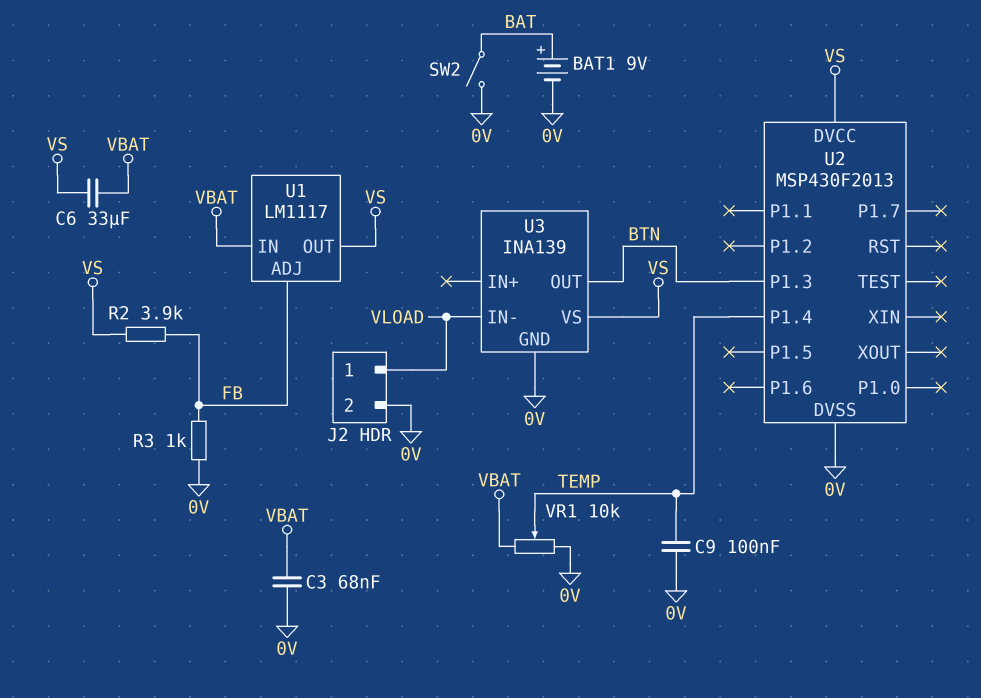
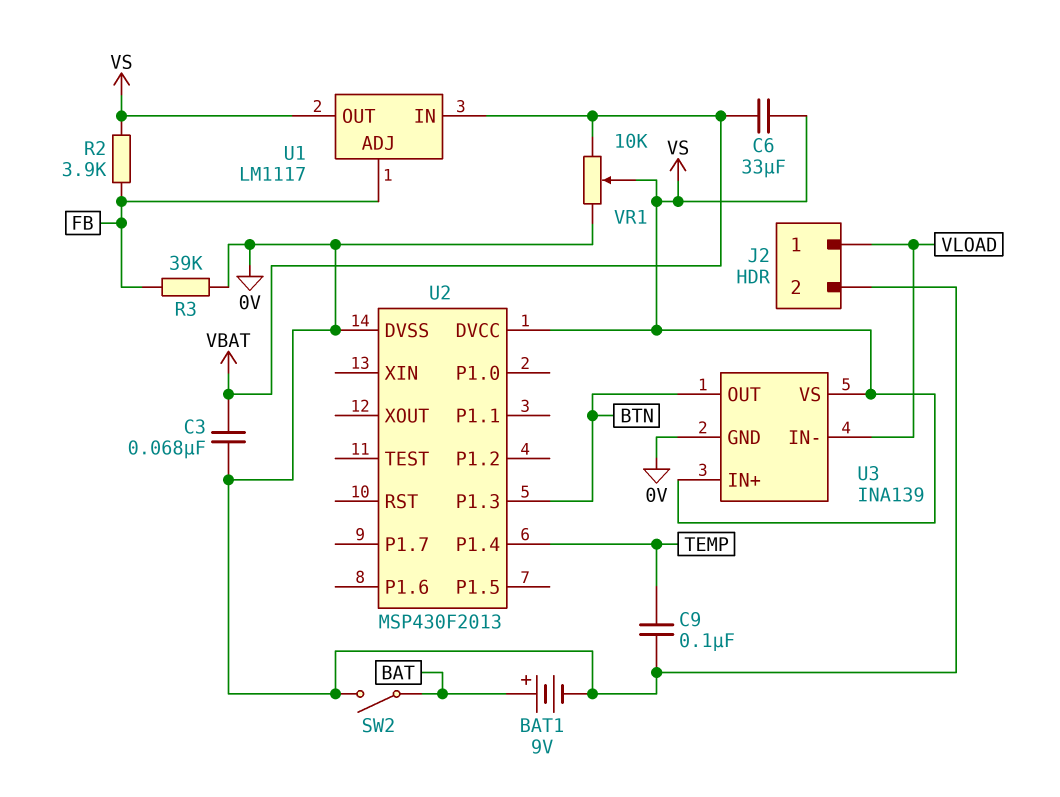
R3: 1k (0V, FB) -> 39k (0V, FB)
U3 pin IN+: none -> VS
VR1: 10k (0V, VBAT, wiper TEMP) -> 10k (0V, VBAT, wiper VS)

